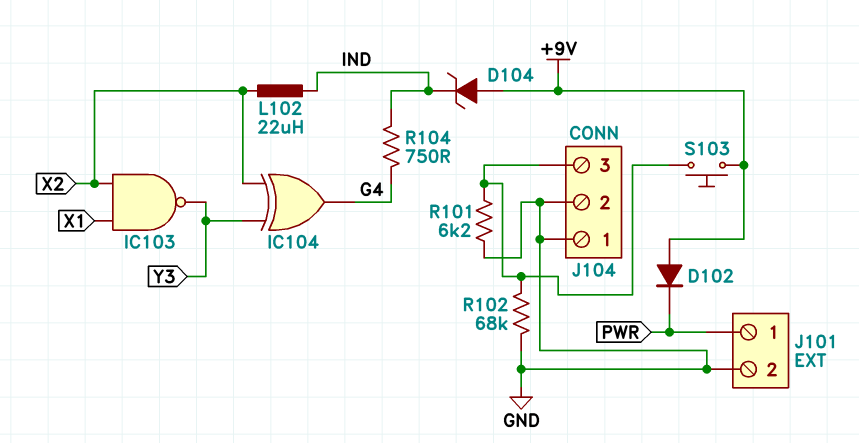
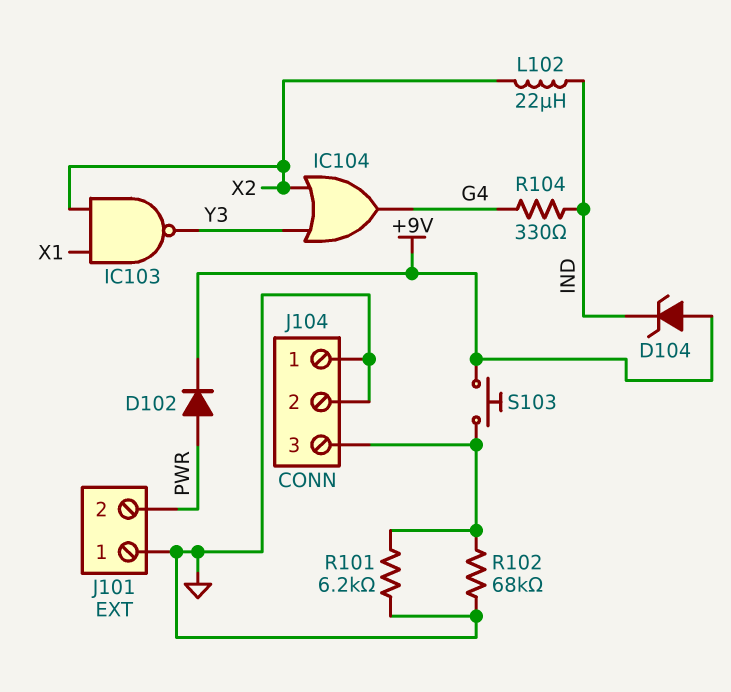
D102: diode (A +9V, K PWR) -> diode (A PWR, K +9V)
IC104: XOR (in X2, in Y3, out G4) -> OR (in X2, in Y3, out G4)
J101 pin 1: PWR -> GND
J101 pin 2: GND -> PWR
R104: 750 (G4, IND) -> 330 (G4, IND)

